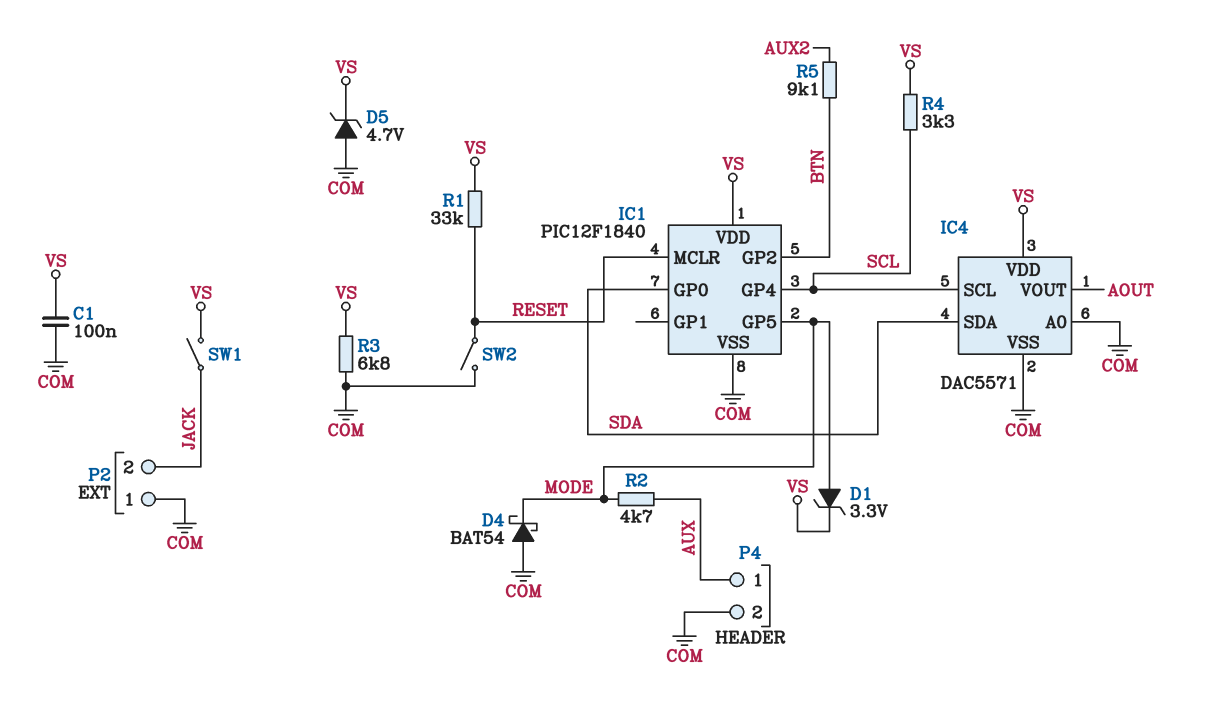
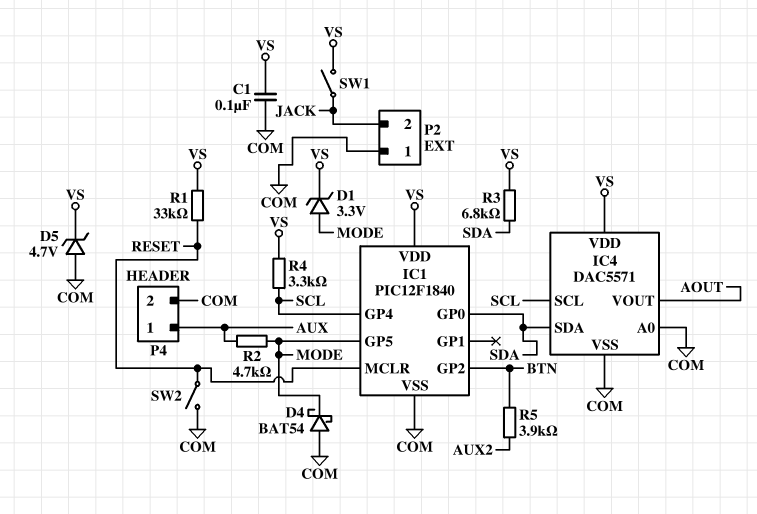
R3: 6.8k (COM, VS) -> 6.8k (SDA, VS)
R5: 9.1k (AUX2, BTN) -> 3.9k (AUX2, BTN)

